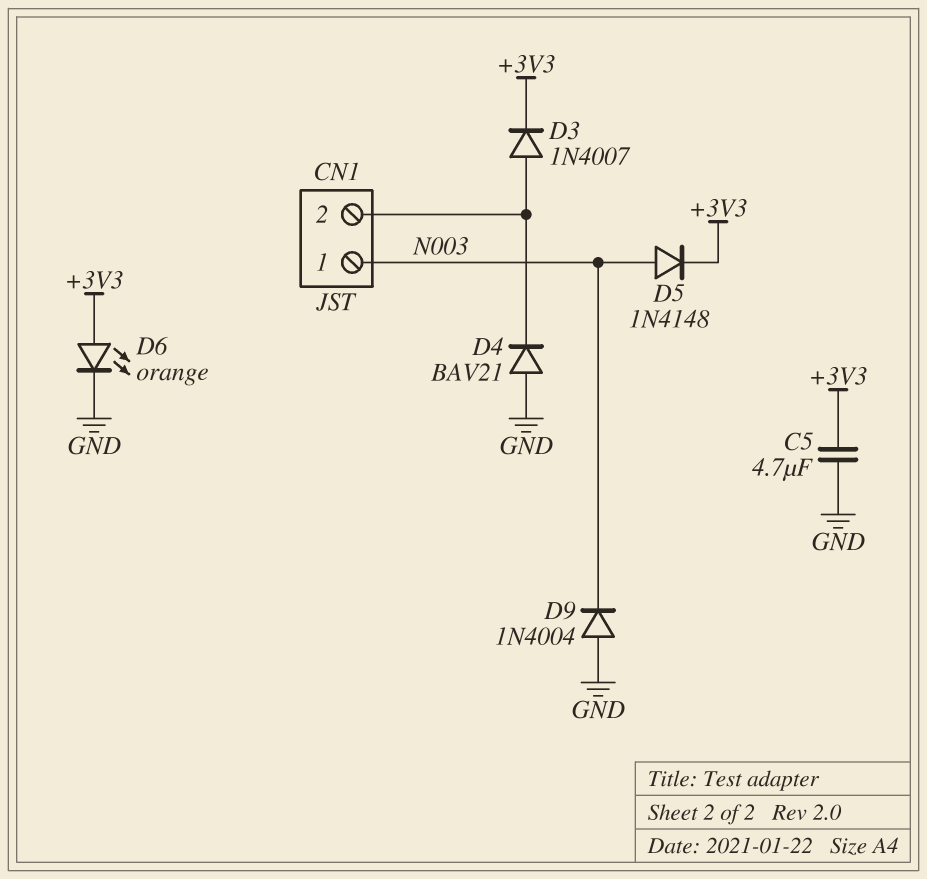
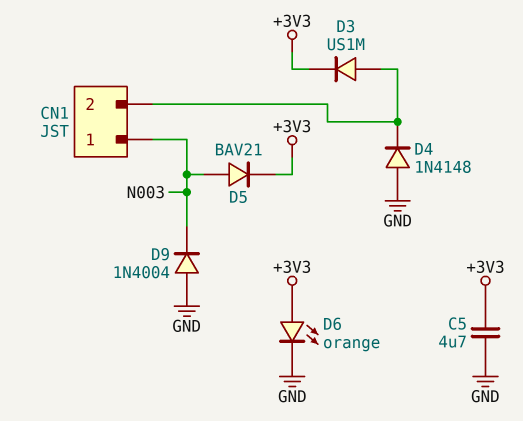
D3: diode 1N4007 (A CN1/2, K +3V3) -> diode US1M (A CN1/2, K +3V3)
D4: diode BAV21 (A GND, K CN1/2) -> diode 1N4148 (A GND, K CN1/2)
D5: diode 1N4148 (A N003, K +3V3) -> diode BAV21 (A N003, K +3V3)

